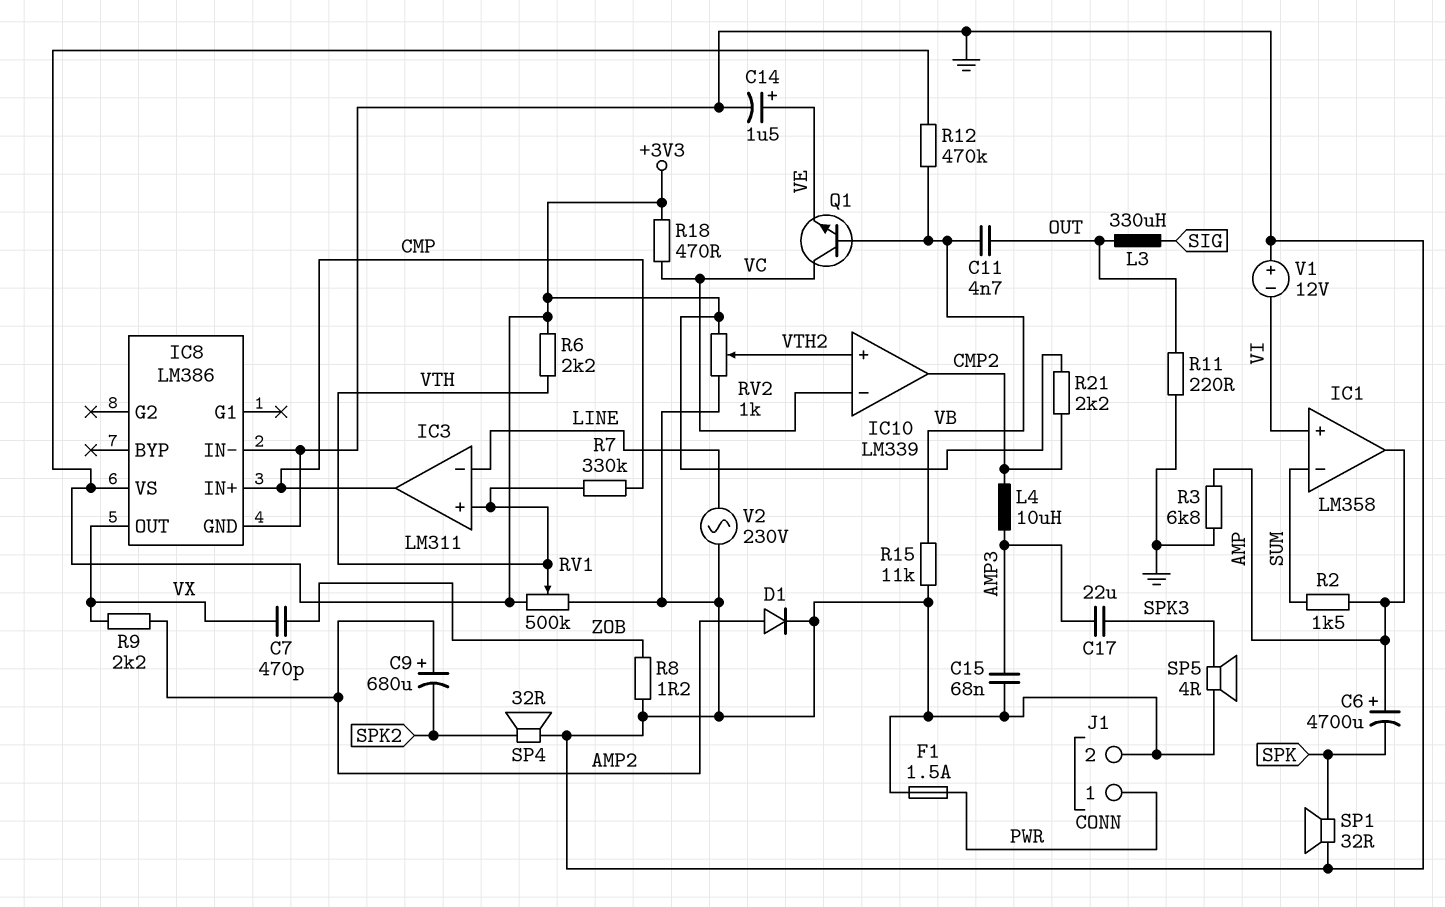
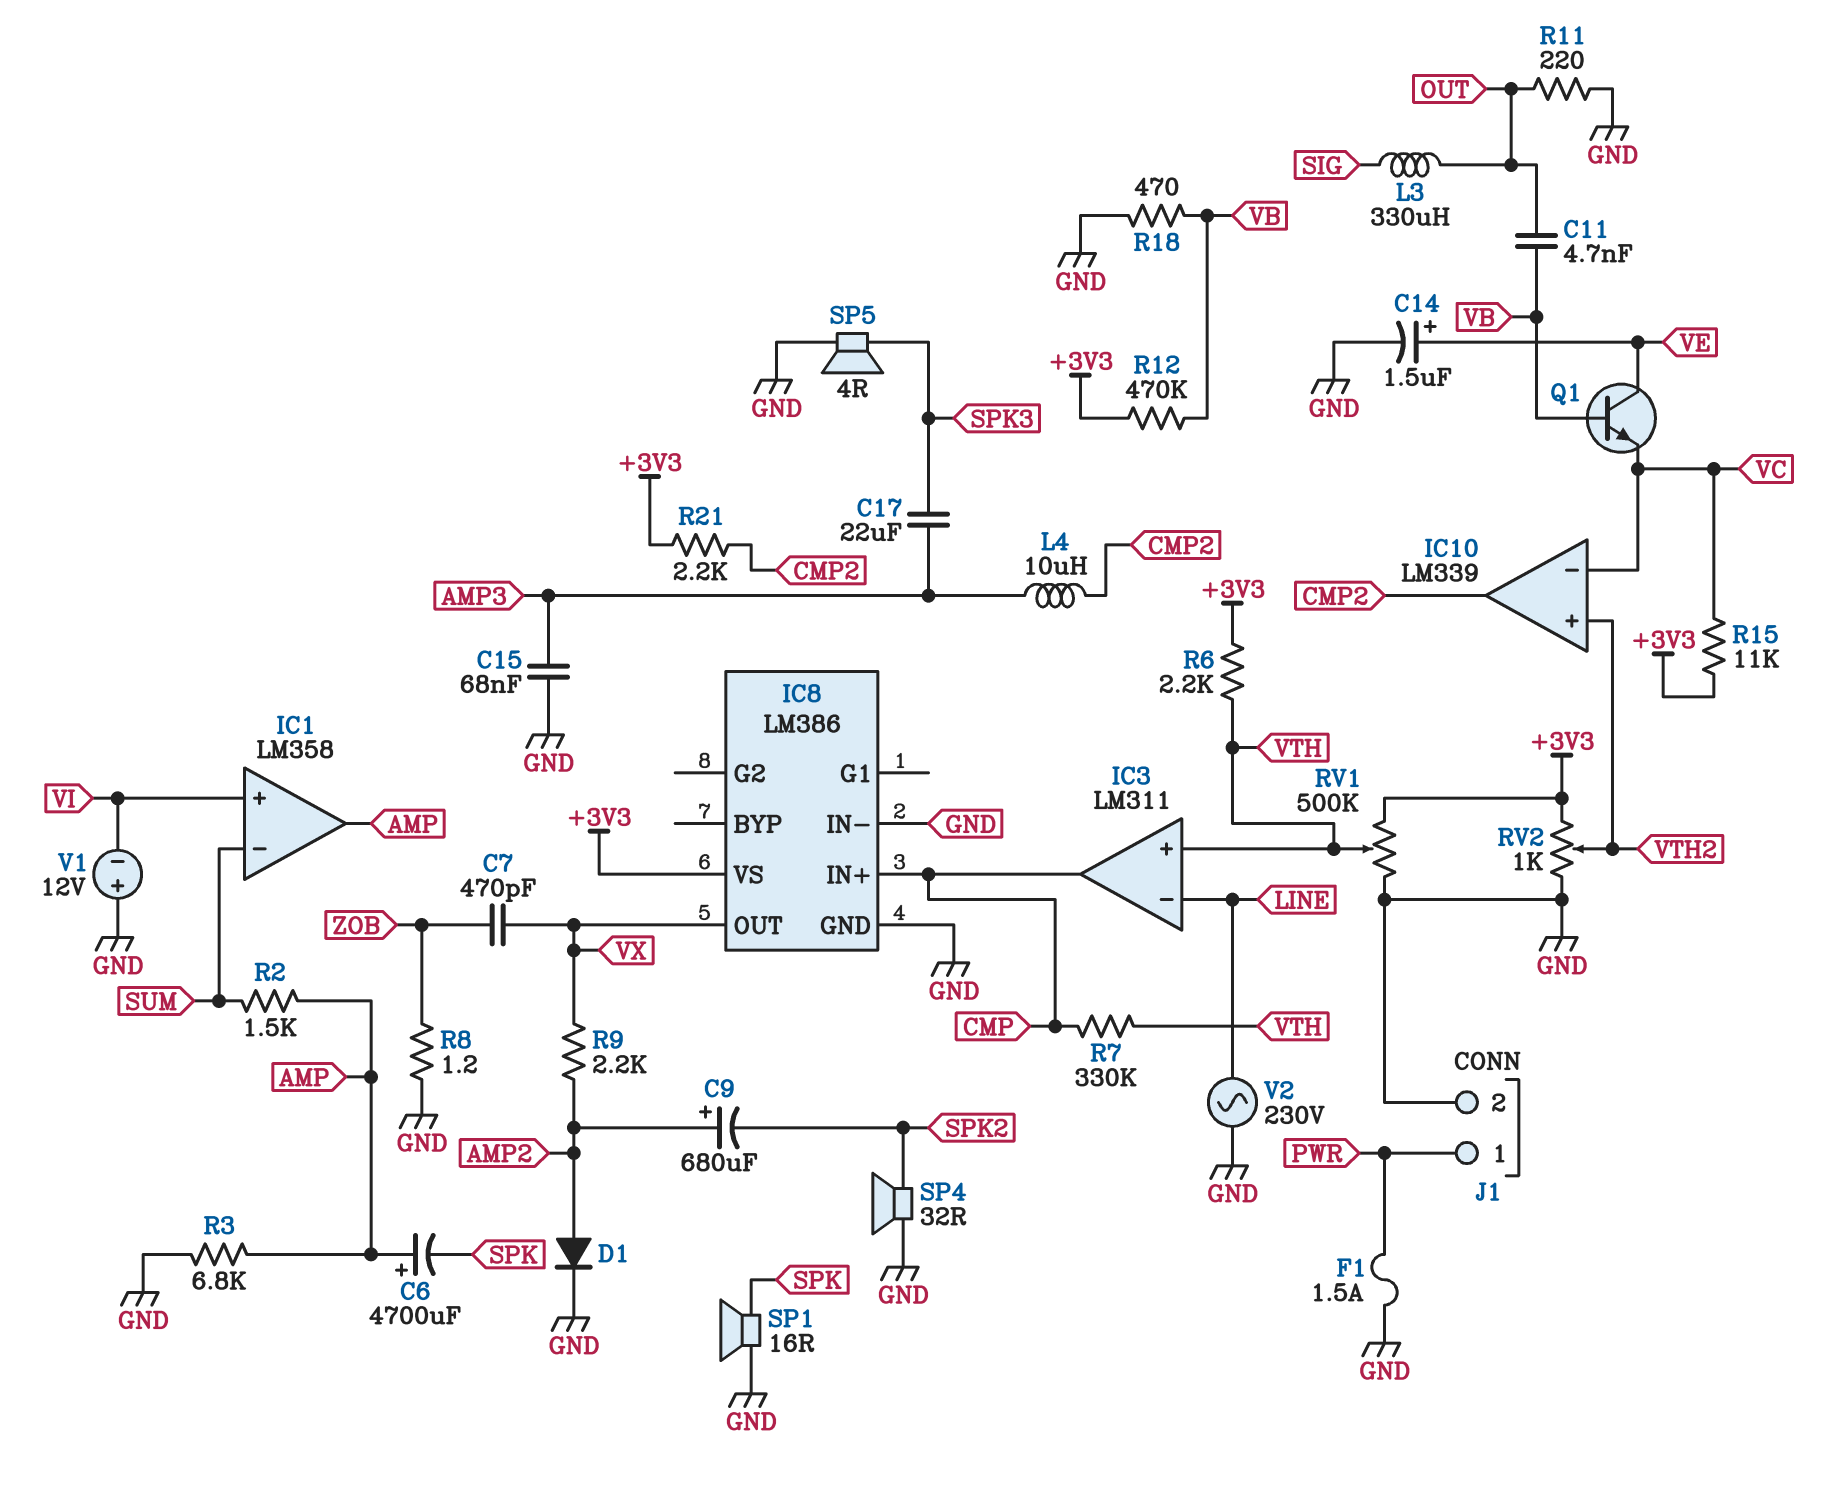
Q1: NPN (B VB, C VC, E VE) -> NPN (B VB, C VE, E VC)
R15: 11k (GND, VB) -> 11k (+3V3, VC)
R18: 470 (+3V3, VC) -> 470 (GND, VB)
SP1: speaker 32R (GND, SPK) -> speaker 16R (GND, SPK)

